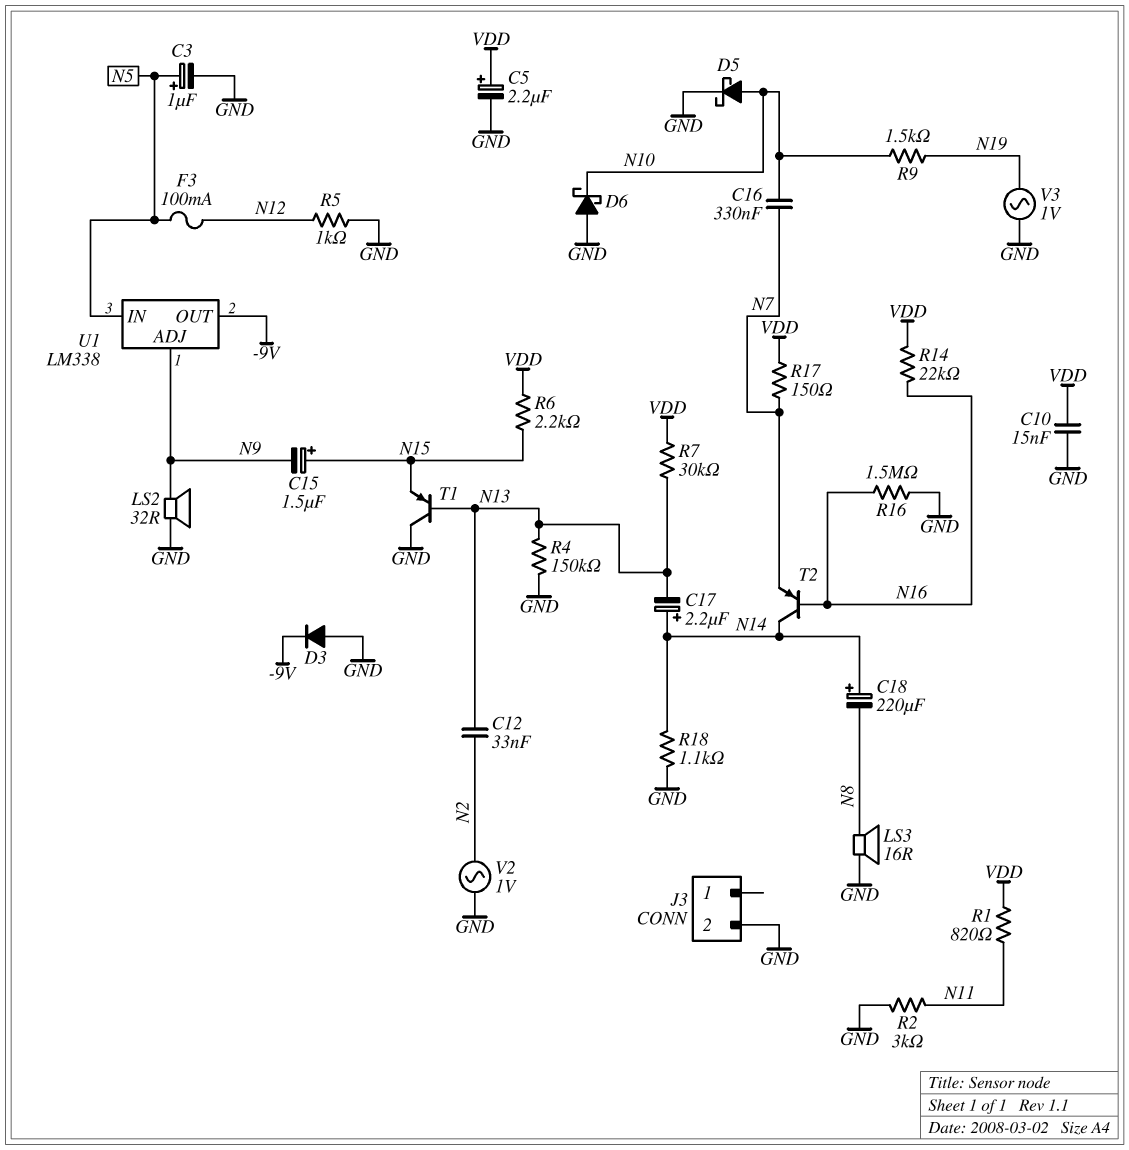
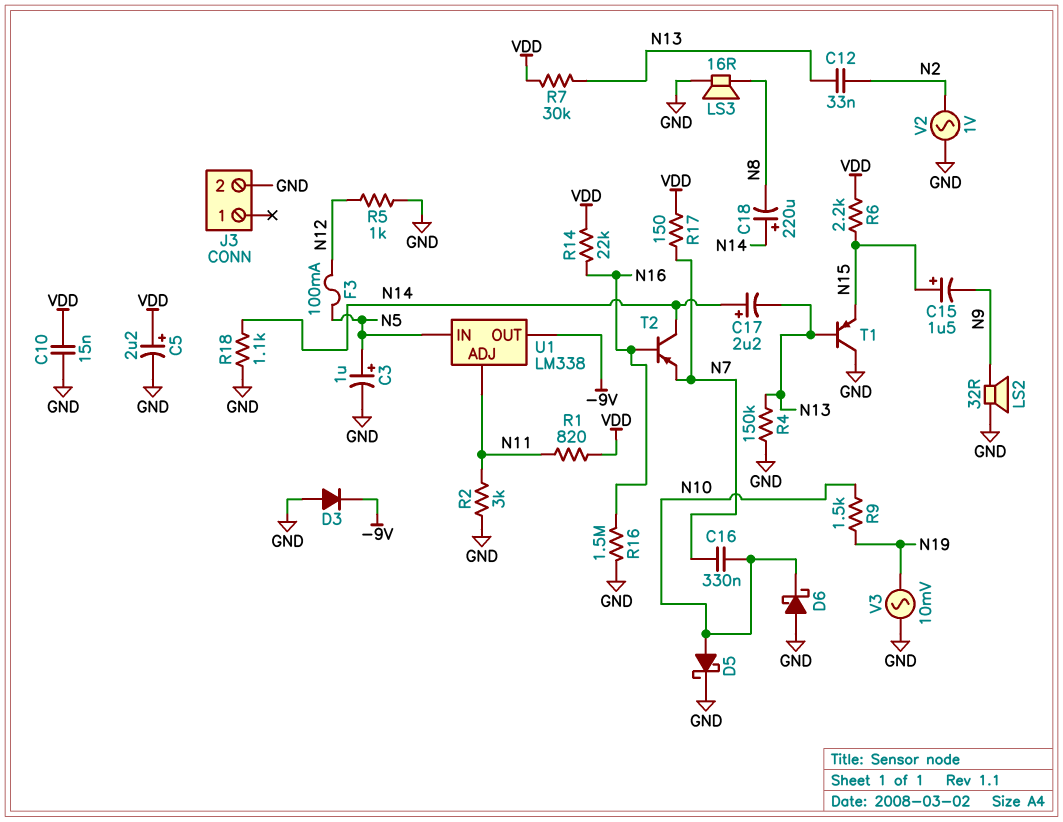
U1 pin ADJ: N9 -> N11
V3: AC 1V (GND, N19) -> AC 10mV (GND, N19)

